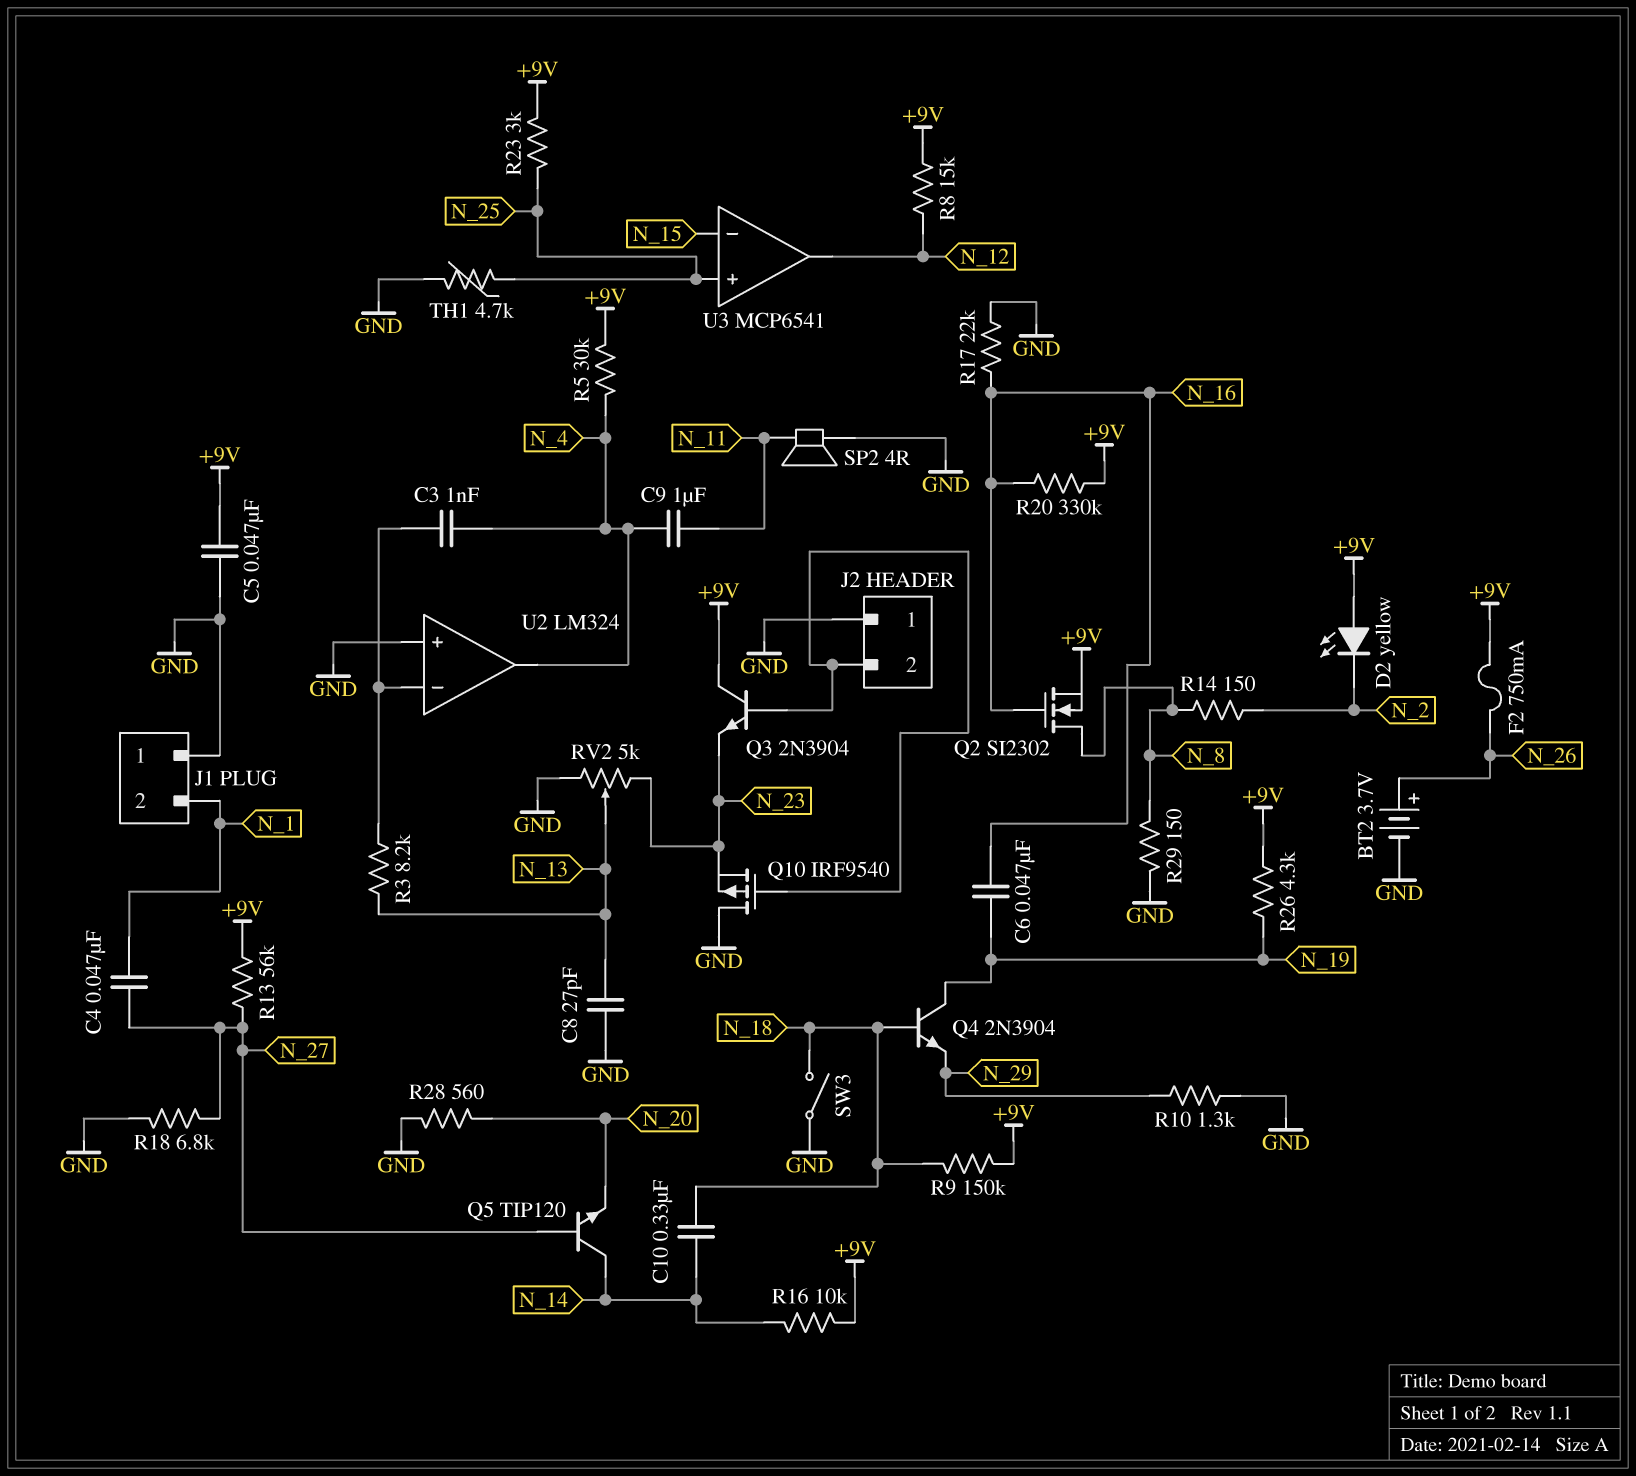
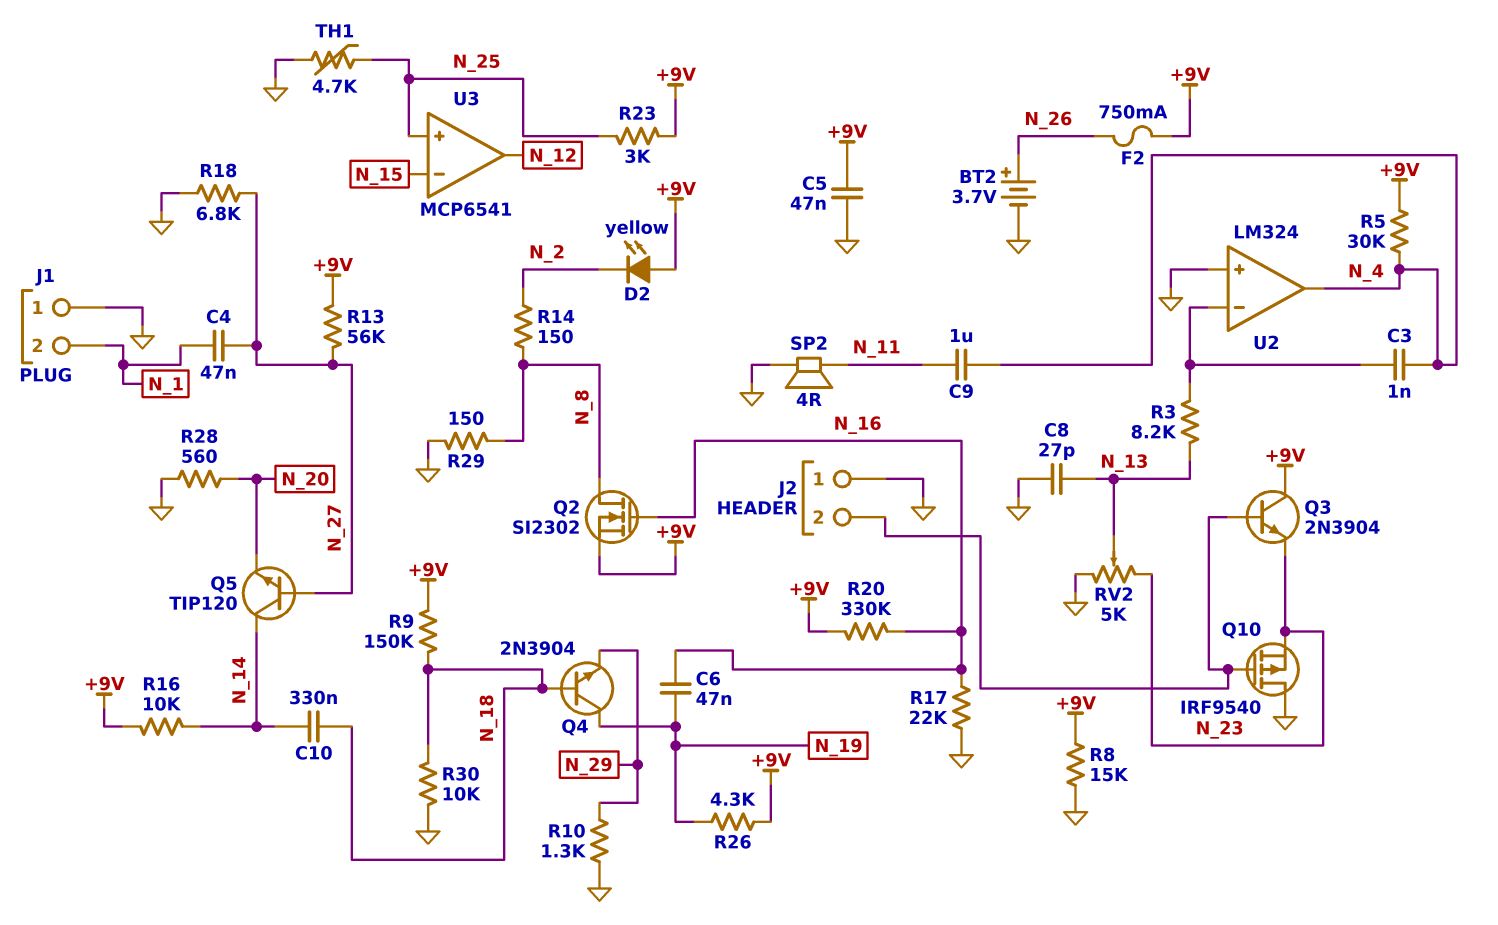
R8: 15k (+9V, N_12) -> 15k (+9V, GND)
R30: none -> 10k (GND, N_18)
SW3: switch (GND, N_18) -> none

